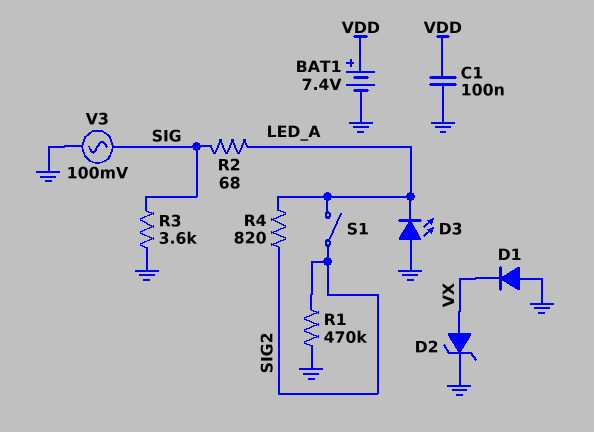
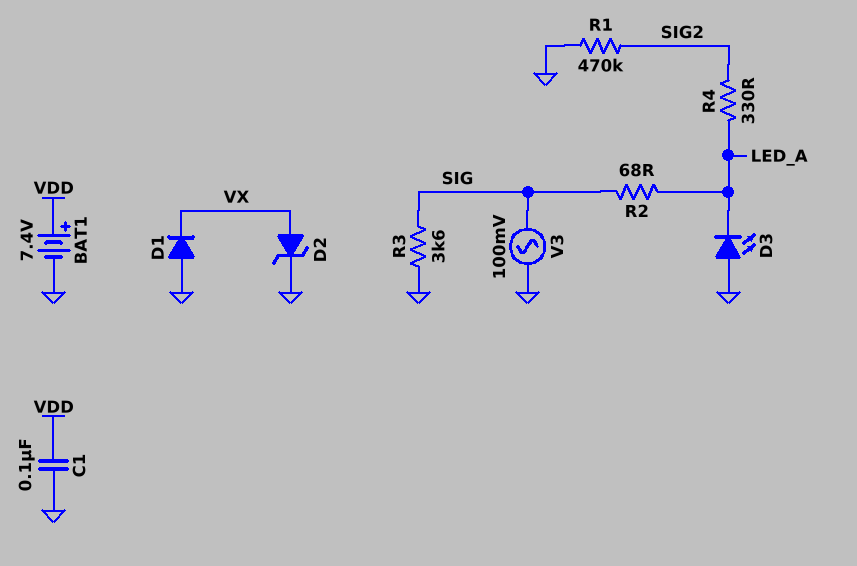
R4: 820 (LED_A, SIG2) -> 330 (LED_A, SIG2)
S1: switch (LED_A, SIG2) -> none

